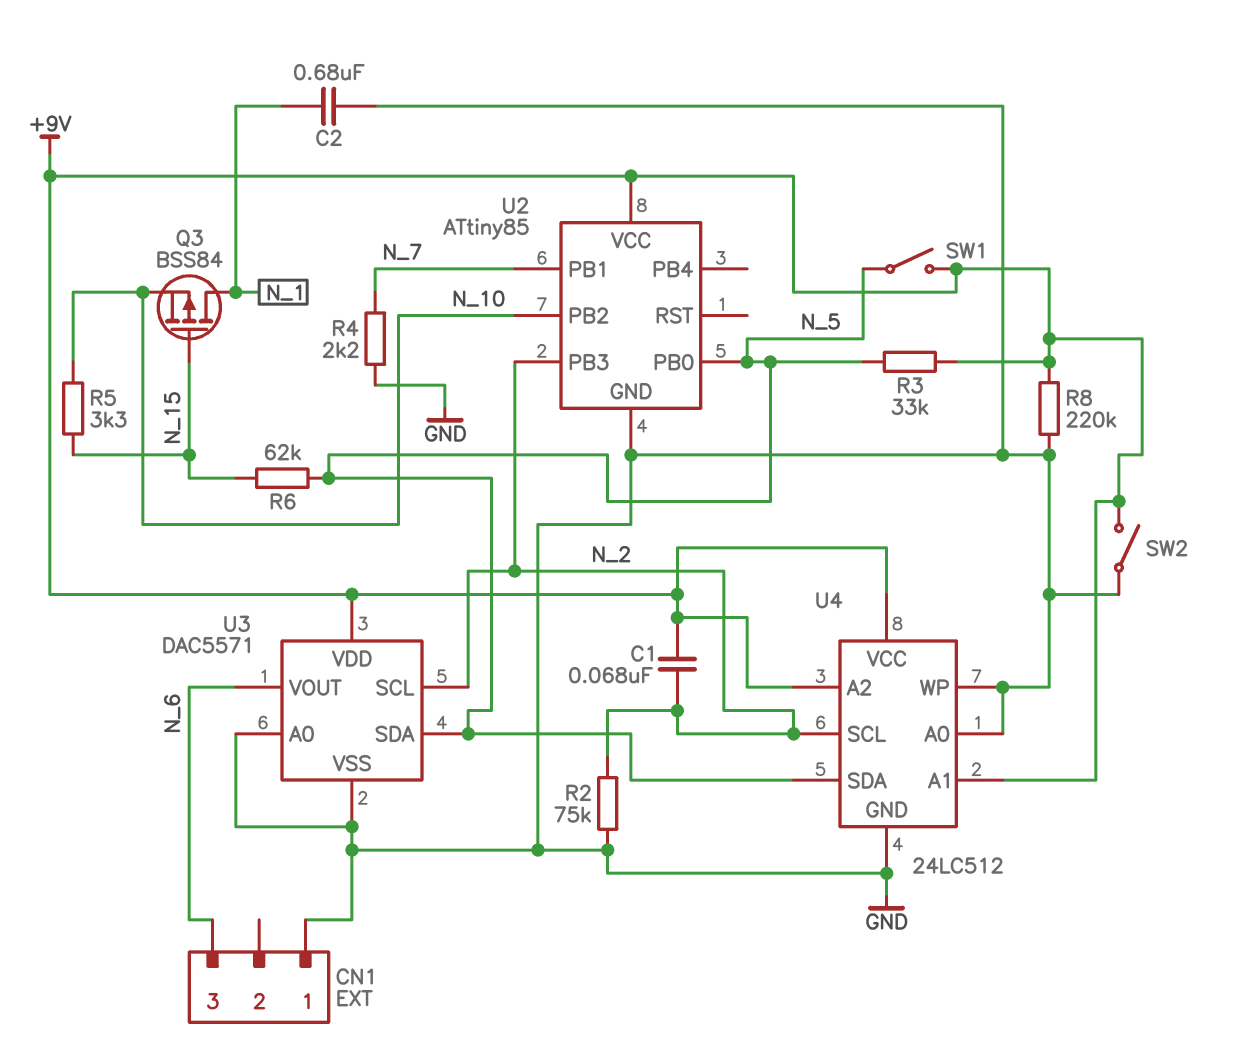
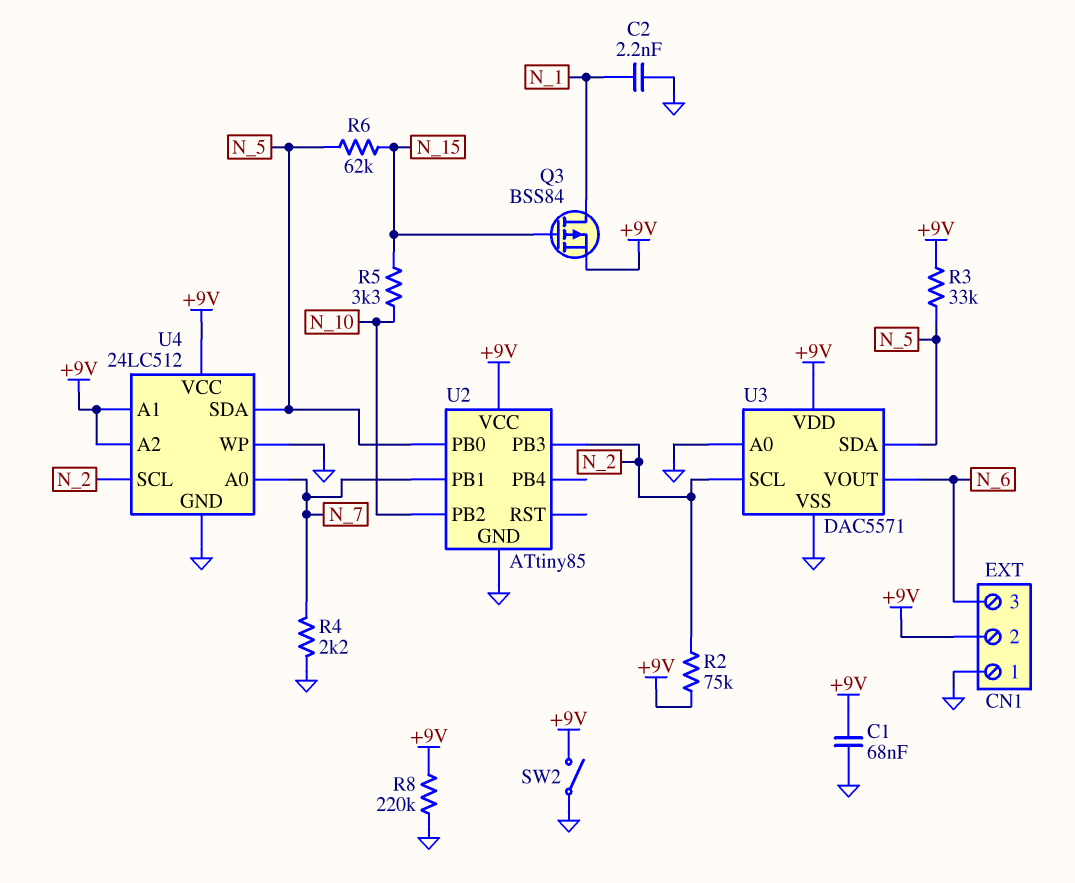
C1: 68nF (+9V, N_2) -> 68nF (+9V, GND)
C2: 680nF (GND, N_1) -> 2.2nF (GND, N_1)
CN1 pin 2: none -> +9V
Q3: PMOS BSS84 (G N_15, D N_1, S N_10) -> PMOS BSS84 (G N_15, D N_1, S +9V)
R2: 75k (GND, N_2) -> 75k (+9V, N_2)
SW1: switch (+9V, N_5) -> none
U4 pin A0: GND -> N_7

